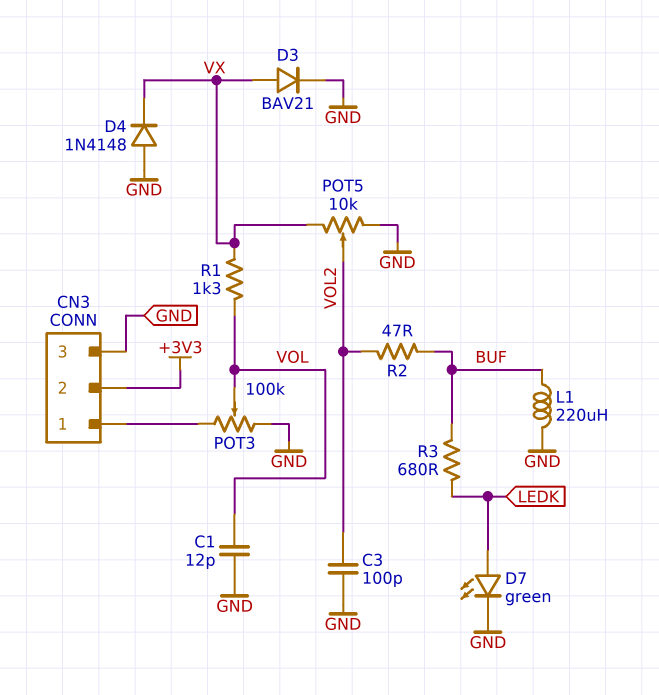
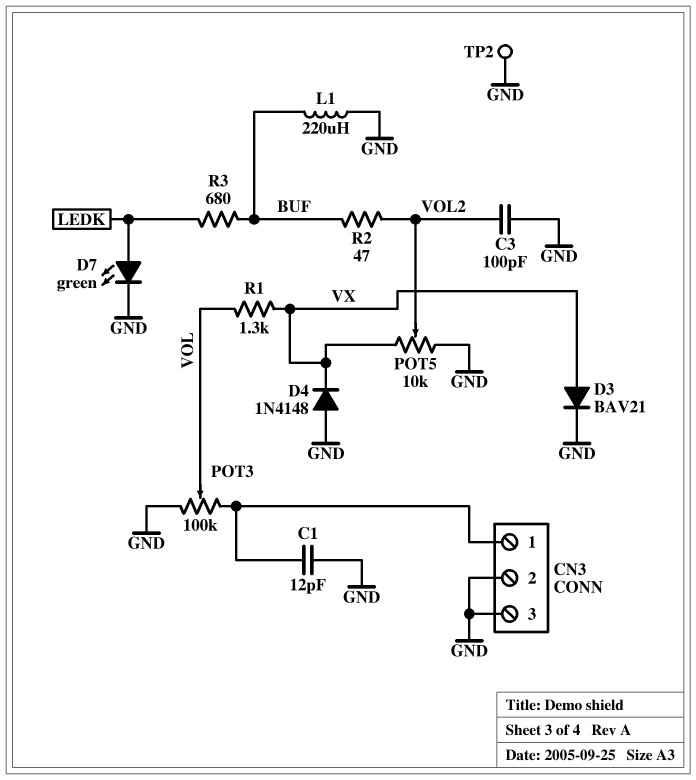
C1: 12pF (GND, VOL) -> 12pF (CN3/1, GND)
CN3 pin 2: +3V3 -> GND
TP2: none -> test point (GND)

